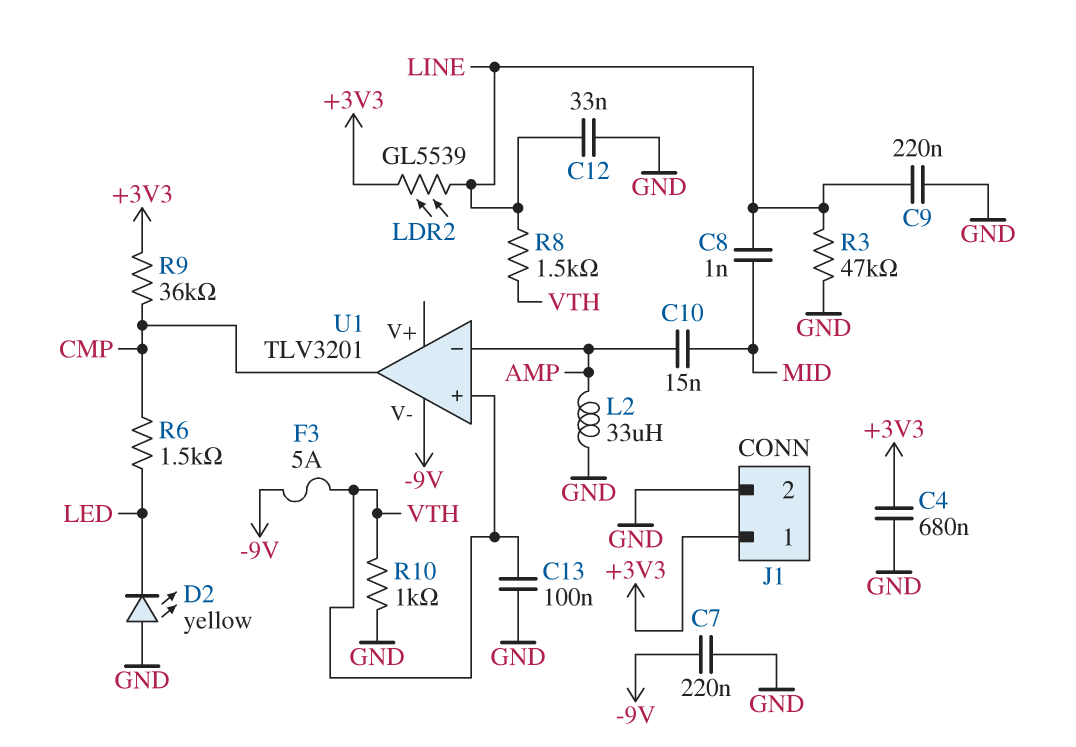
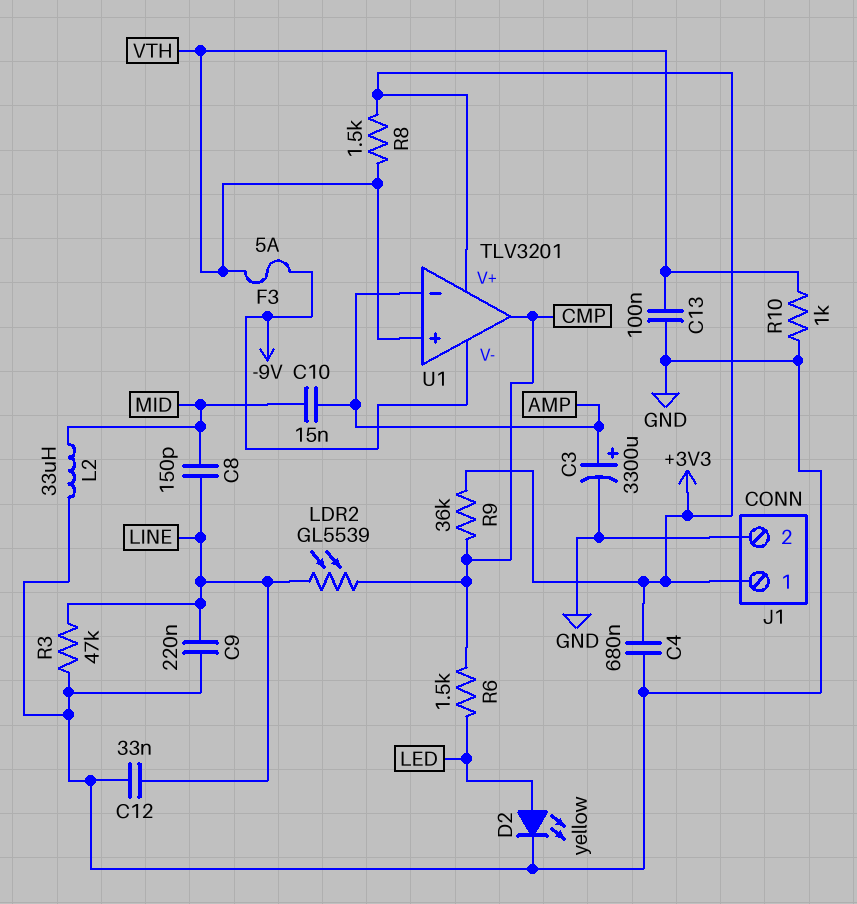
C3: none -> 3300uF (plus AMP, minus GND)
C7: 220nF (-9V, GND) -> none
C8: 1nF (LINE, MID) -> 150pF (LINE, MID)
D2: LED yellow (A GND, K LED) -> LED yellow (A LED, K GND)
L2: 33uH (AMP, GND) -> 33uH (GND, MID)
LDR2: GL5539 (+3V3, LINE) -> GL5539 (CMP, LINE)
R8: 1.5k (LINE, VTH) -> 1.5k (+3V3, VTH)
U1 pin V+: none -> +3V3

